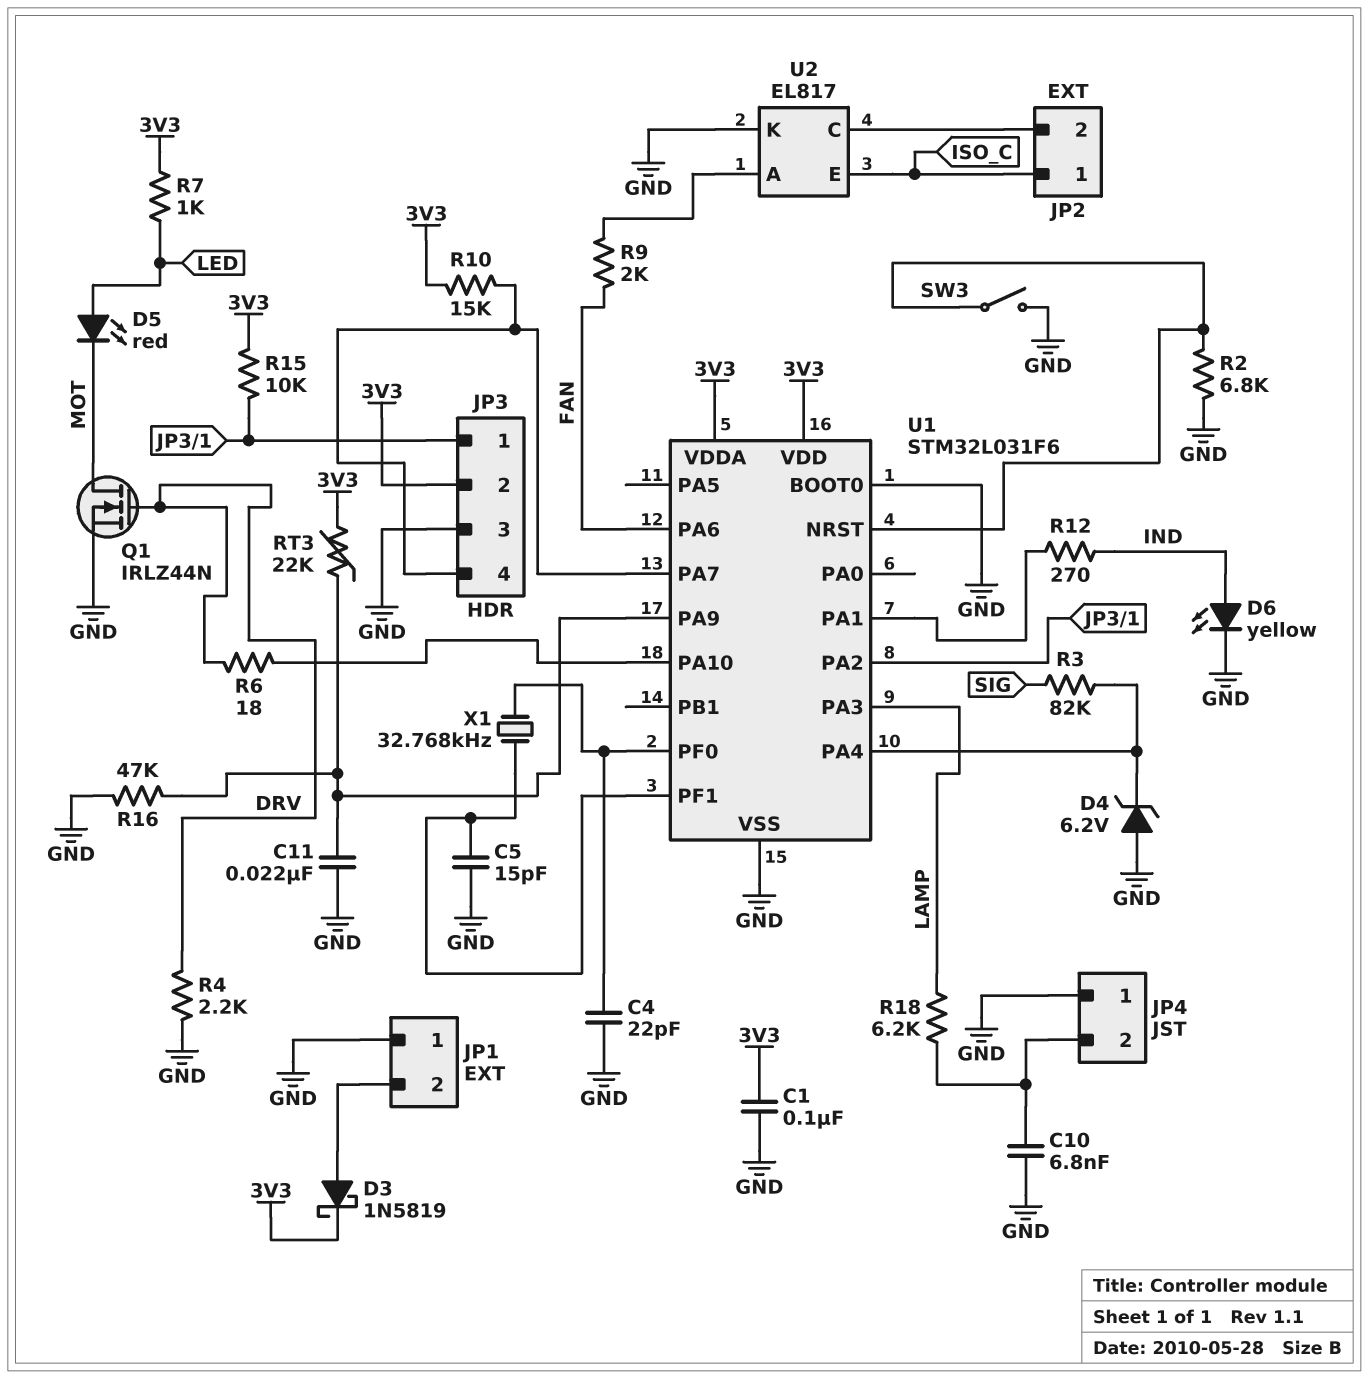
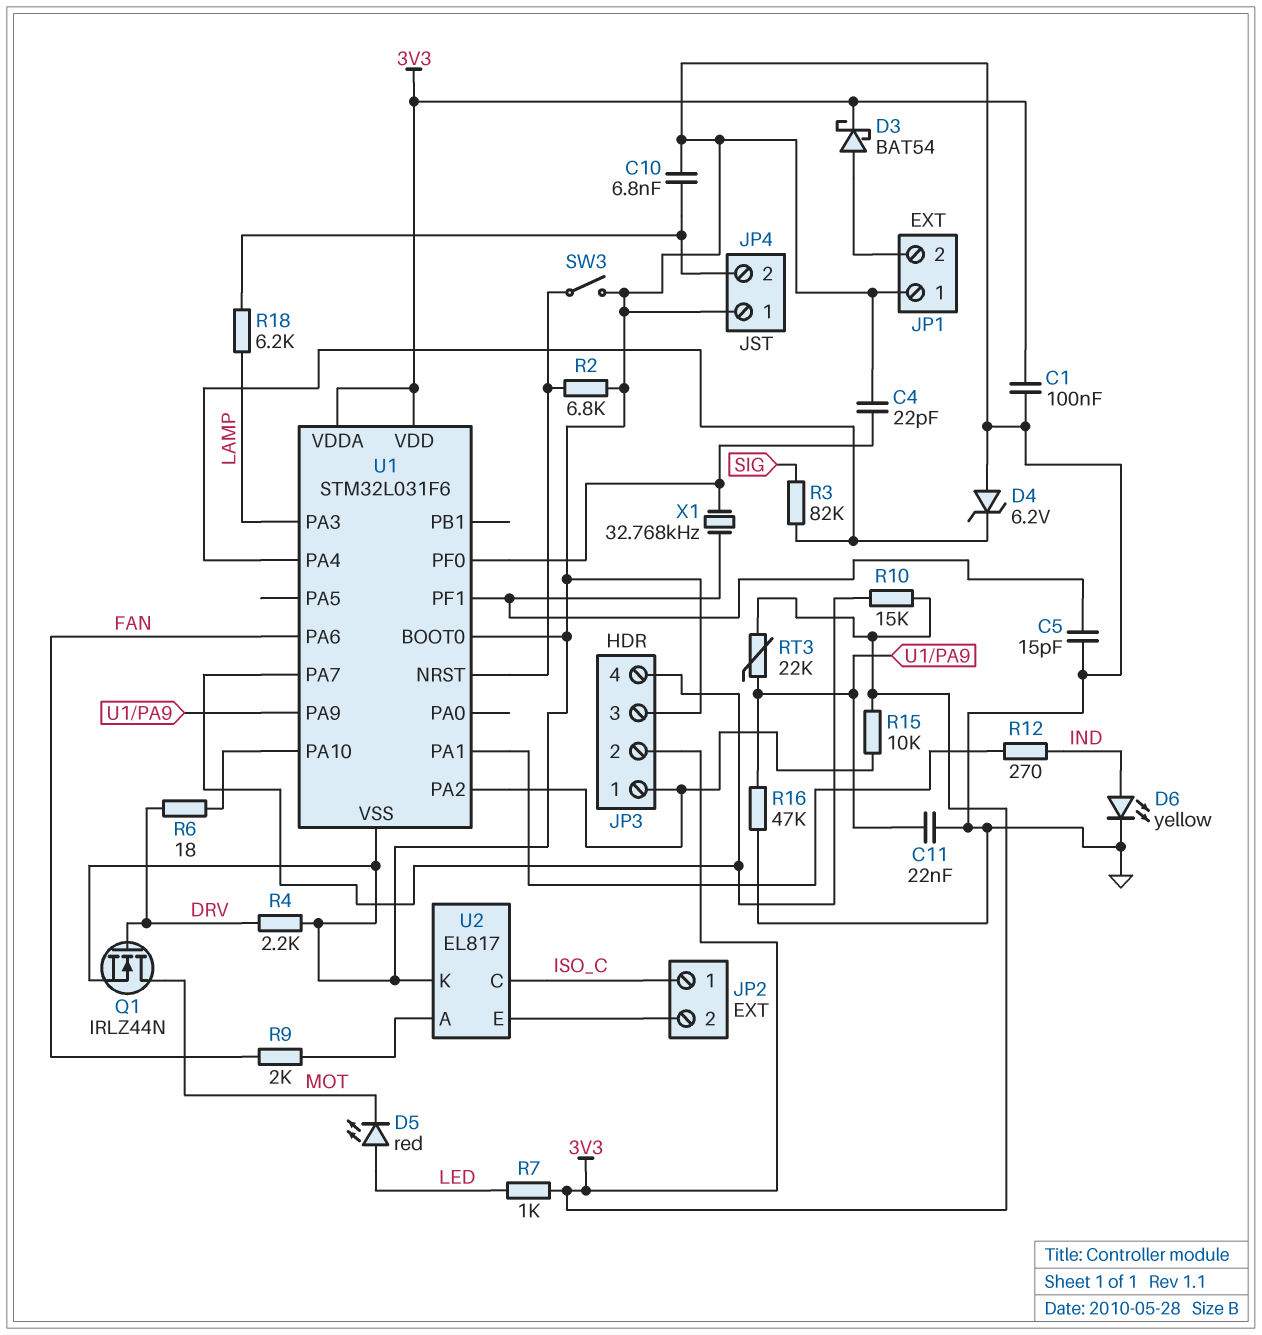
D3: schottky 1N5819 (A JP1/2, K 3V3) -> schottky BAT54 (A JP1/2, K 3V3)
U2 pin C: JP2/2 -> ISO_C
U2 pin E: ISO_C -> JP2/2

